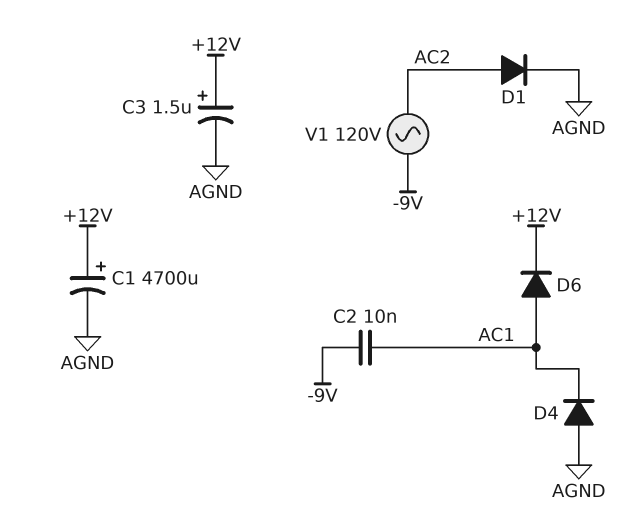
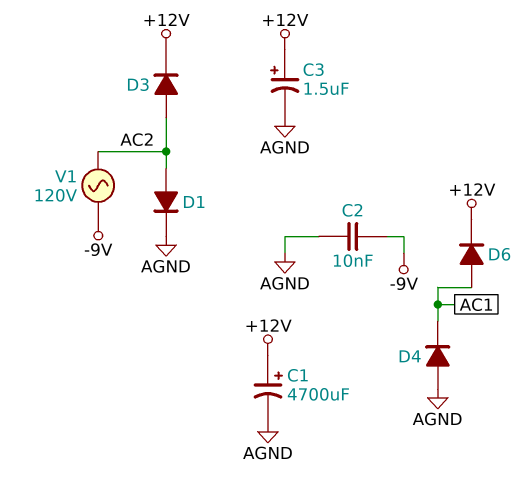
C2: 10nF (-9V, AC1) -> 10nF (-9V, AGND)
D3: none -> diode (A AC2, K +12V)

